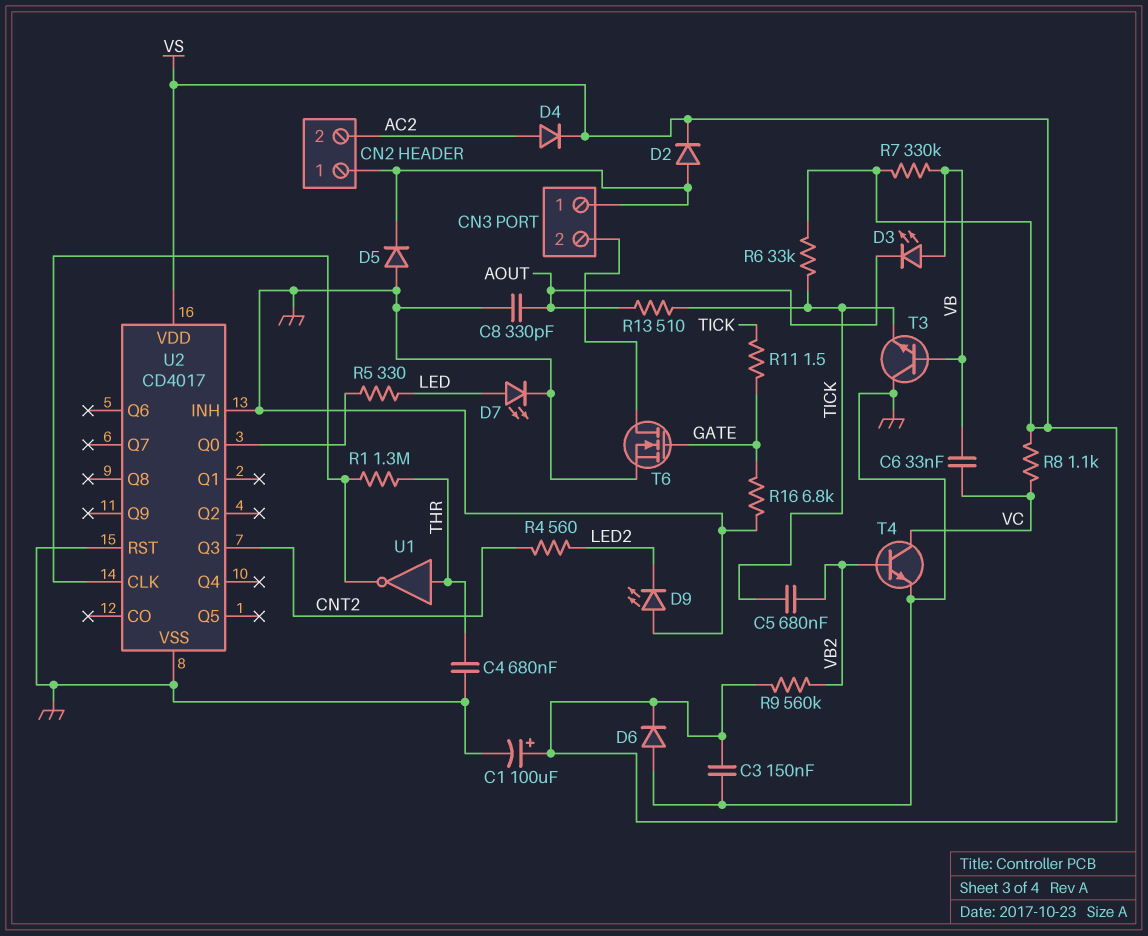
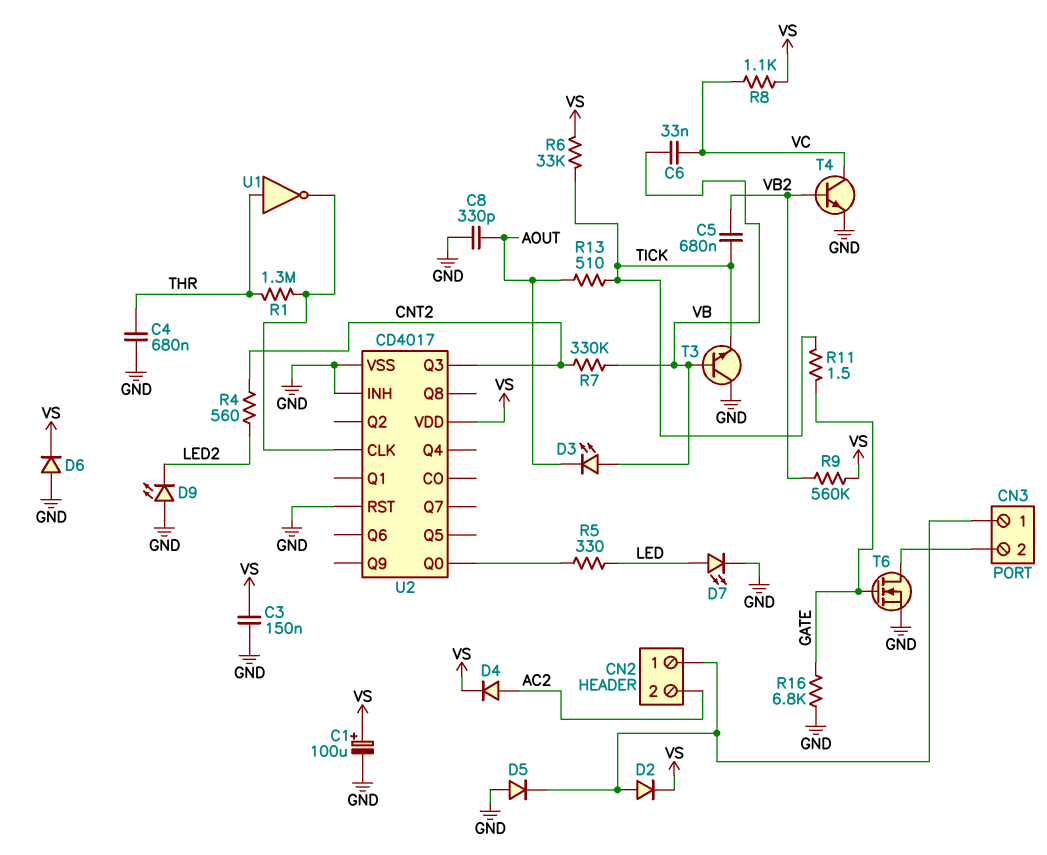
R7: 330k (VB, VS) -> 330k (CNT2, VB)

